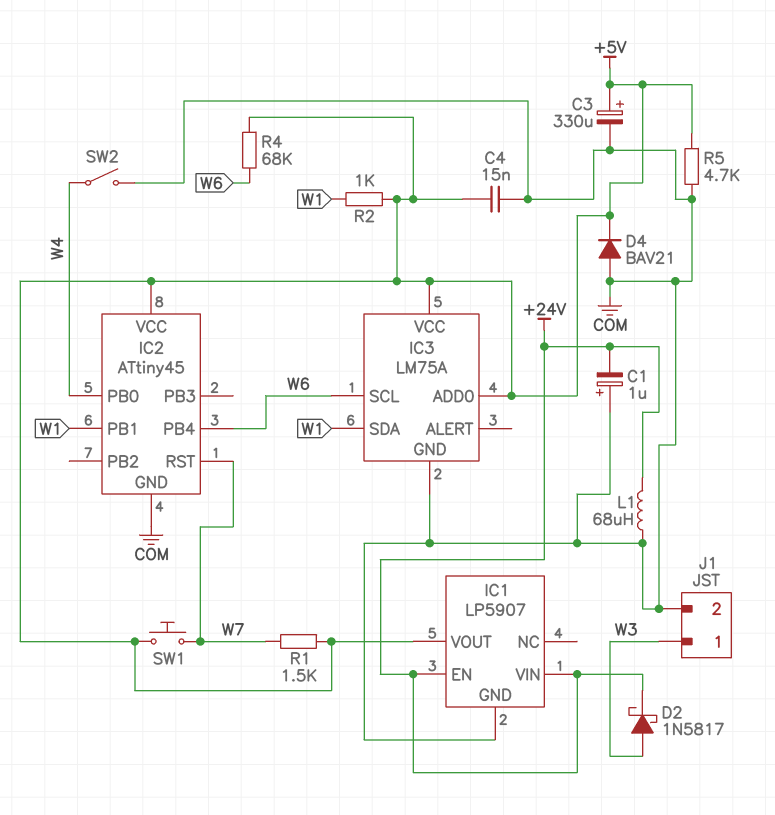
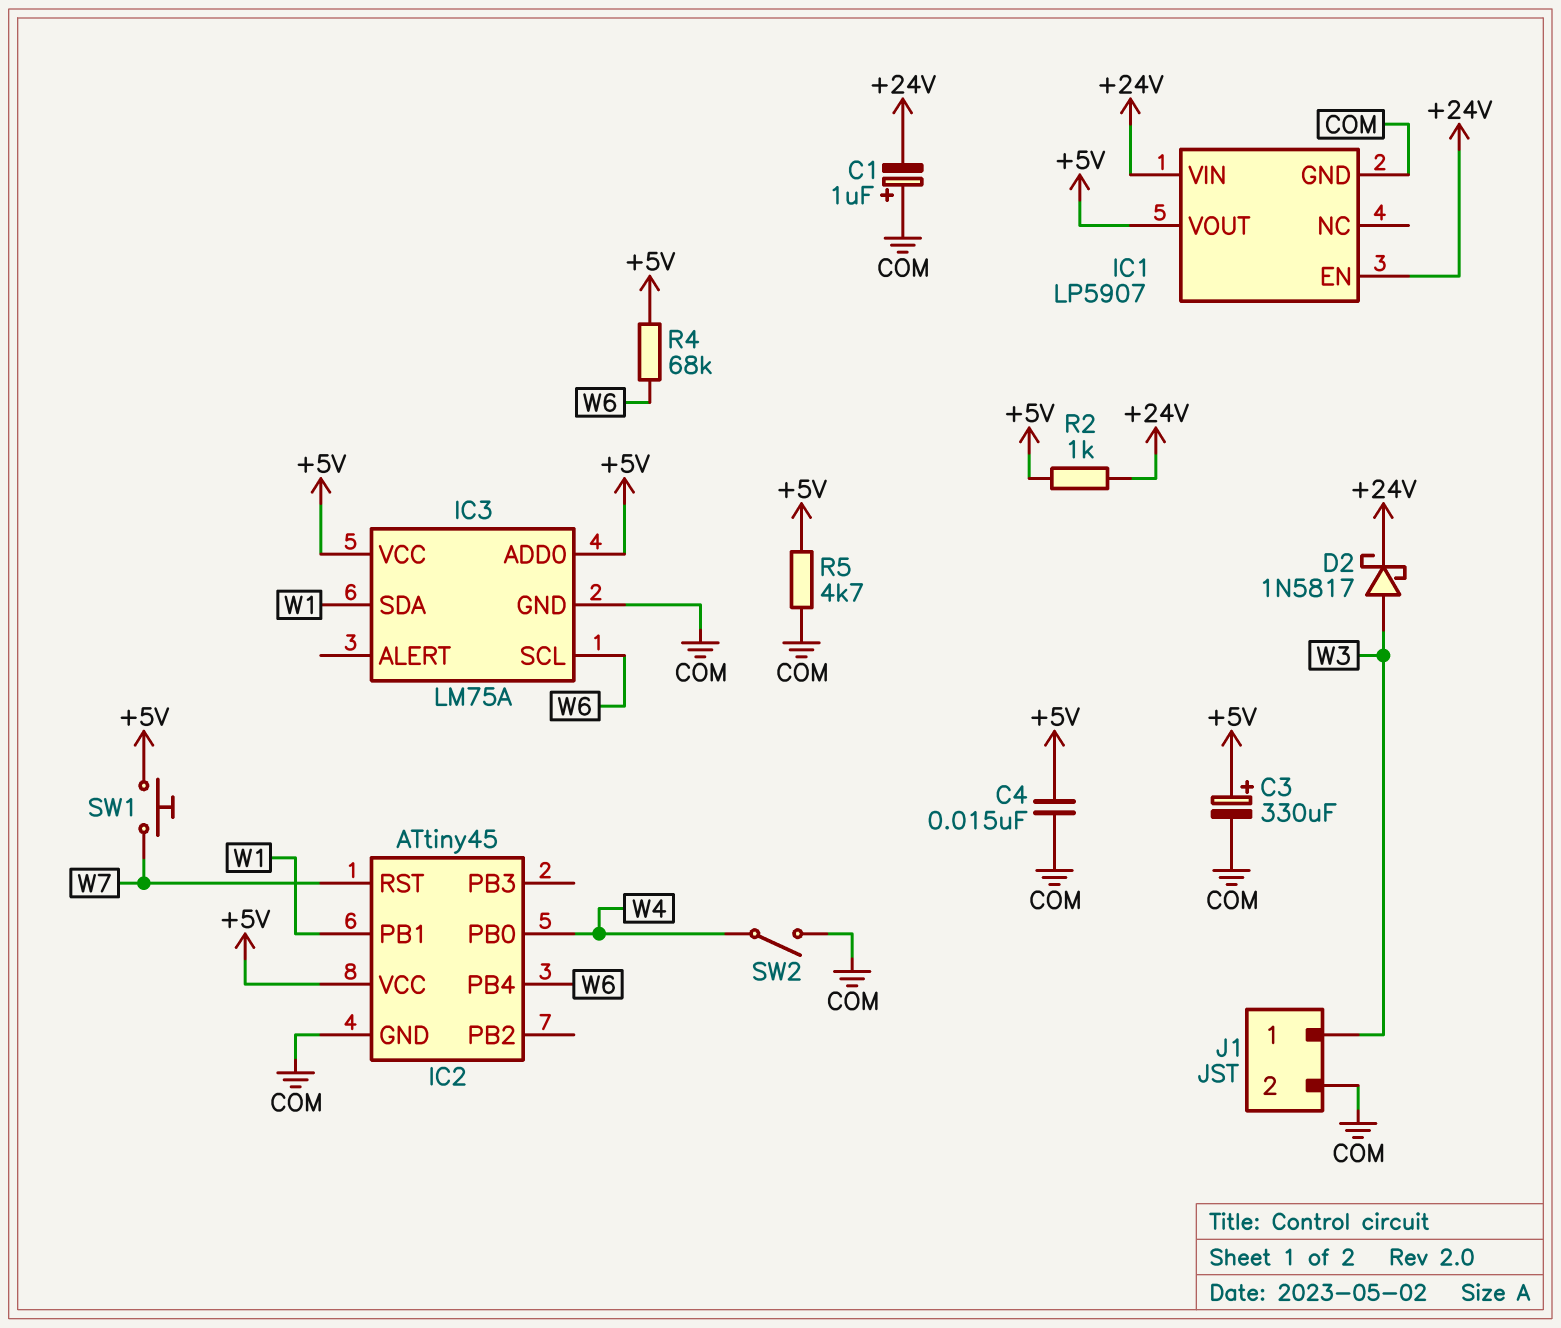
D4: diode BAV21 (A COM, K +5V) -> none
L1: 68uH (+24V, COM) -> none
R1: 1.5k (+5V, W7) -> none
R2: 1k (+5V, W1) -> 1k (+5V, +24V)

